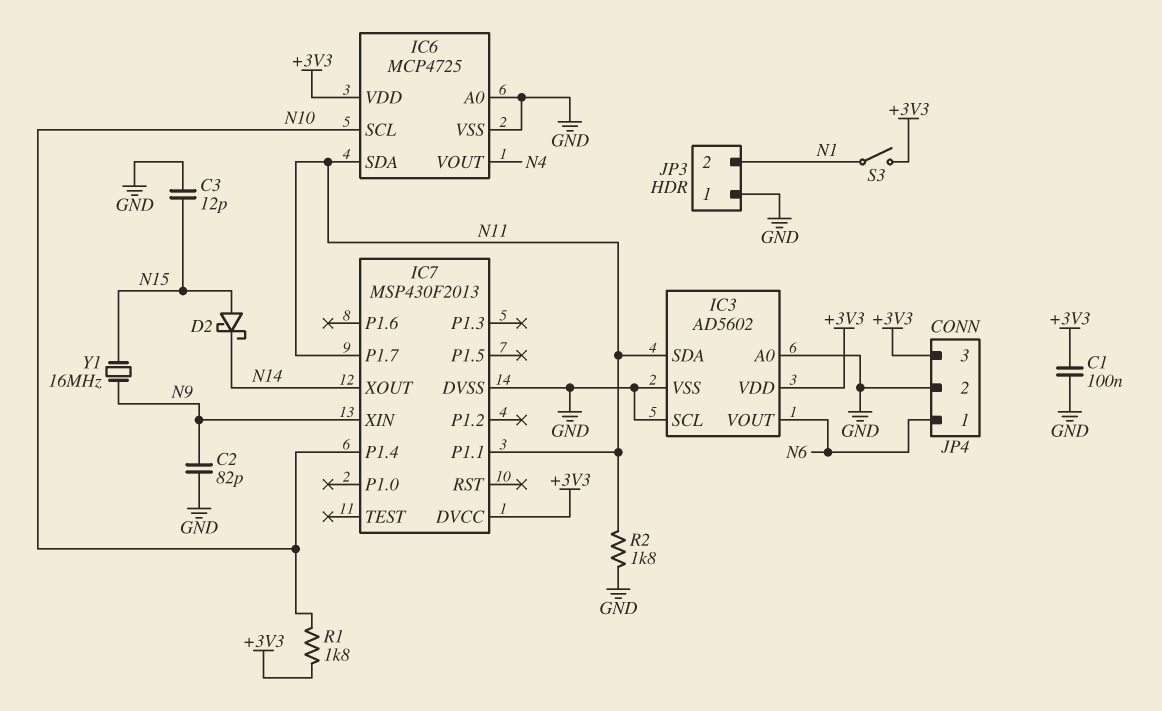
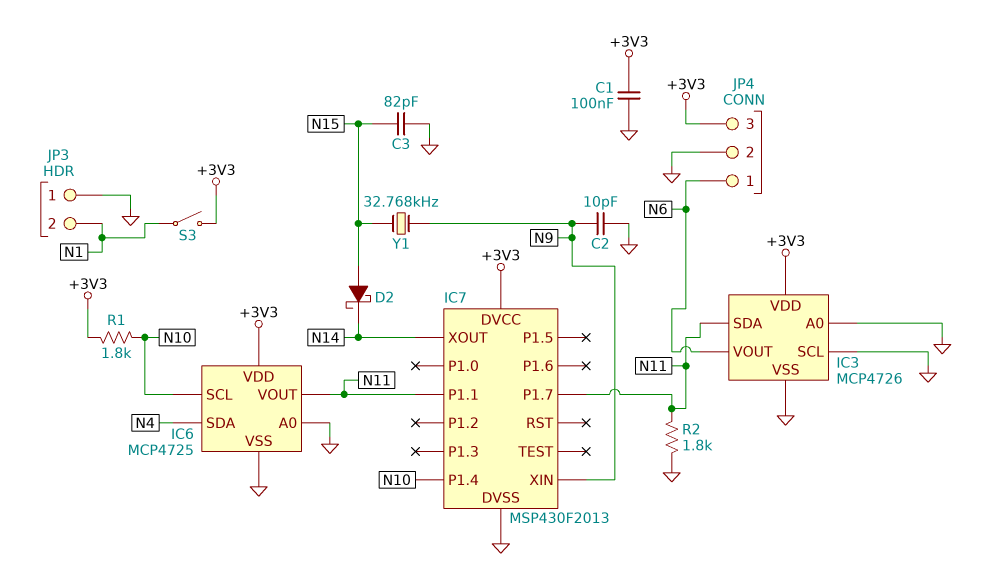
C2: 82pF (GND, N9) -> 10pF (GND, N9)
C3: 12pF (GND, N15) -> 82pF (GND, N15)
IC3: AD5602 -> MCP4726
IC6 pin SDA: N11 -> N4
IC6 pin VOUT: N4 -> N11
Y1: 16MHz (N9, N15) -> 32.768kHz (N9, N15)

